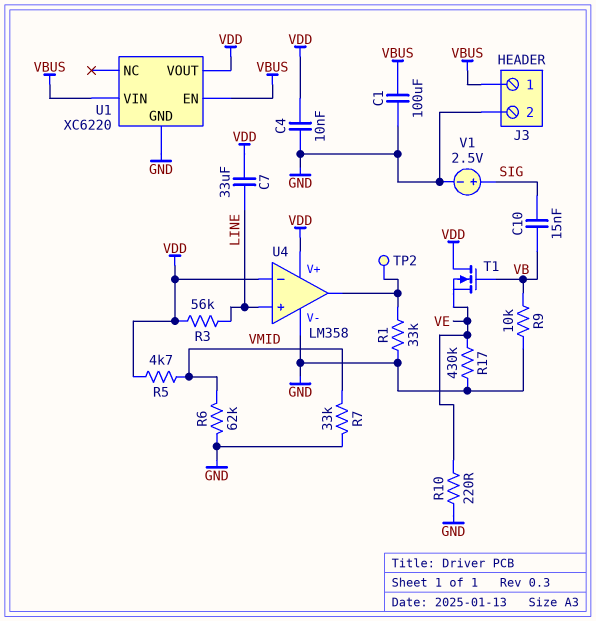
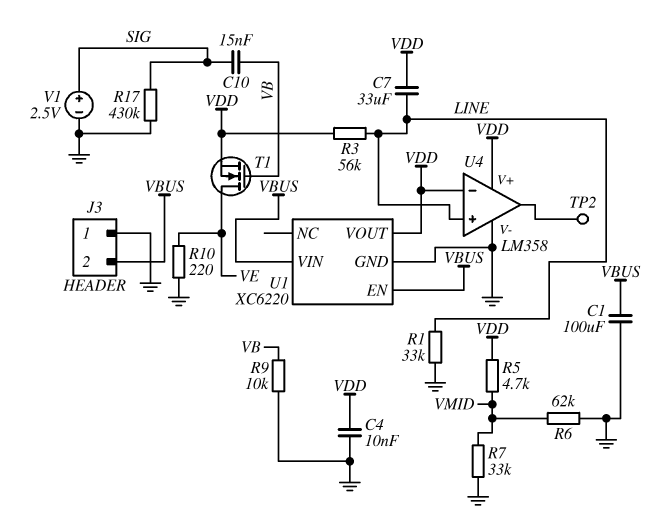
J3 pin 1: VBUS -> GND
J3 pin 2: GND -> VBUS
R1: 33k (GND, U4/out) -> 33k (GND, LINE)
R17: 430k (GND, VE) -> 430k (GND, SIG)
T1: NMOS (G VB, D VDD, S VE) -> NMOS (G VB, D VE, S VDD)

